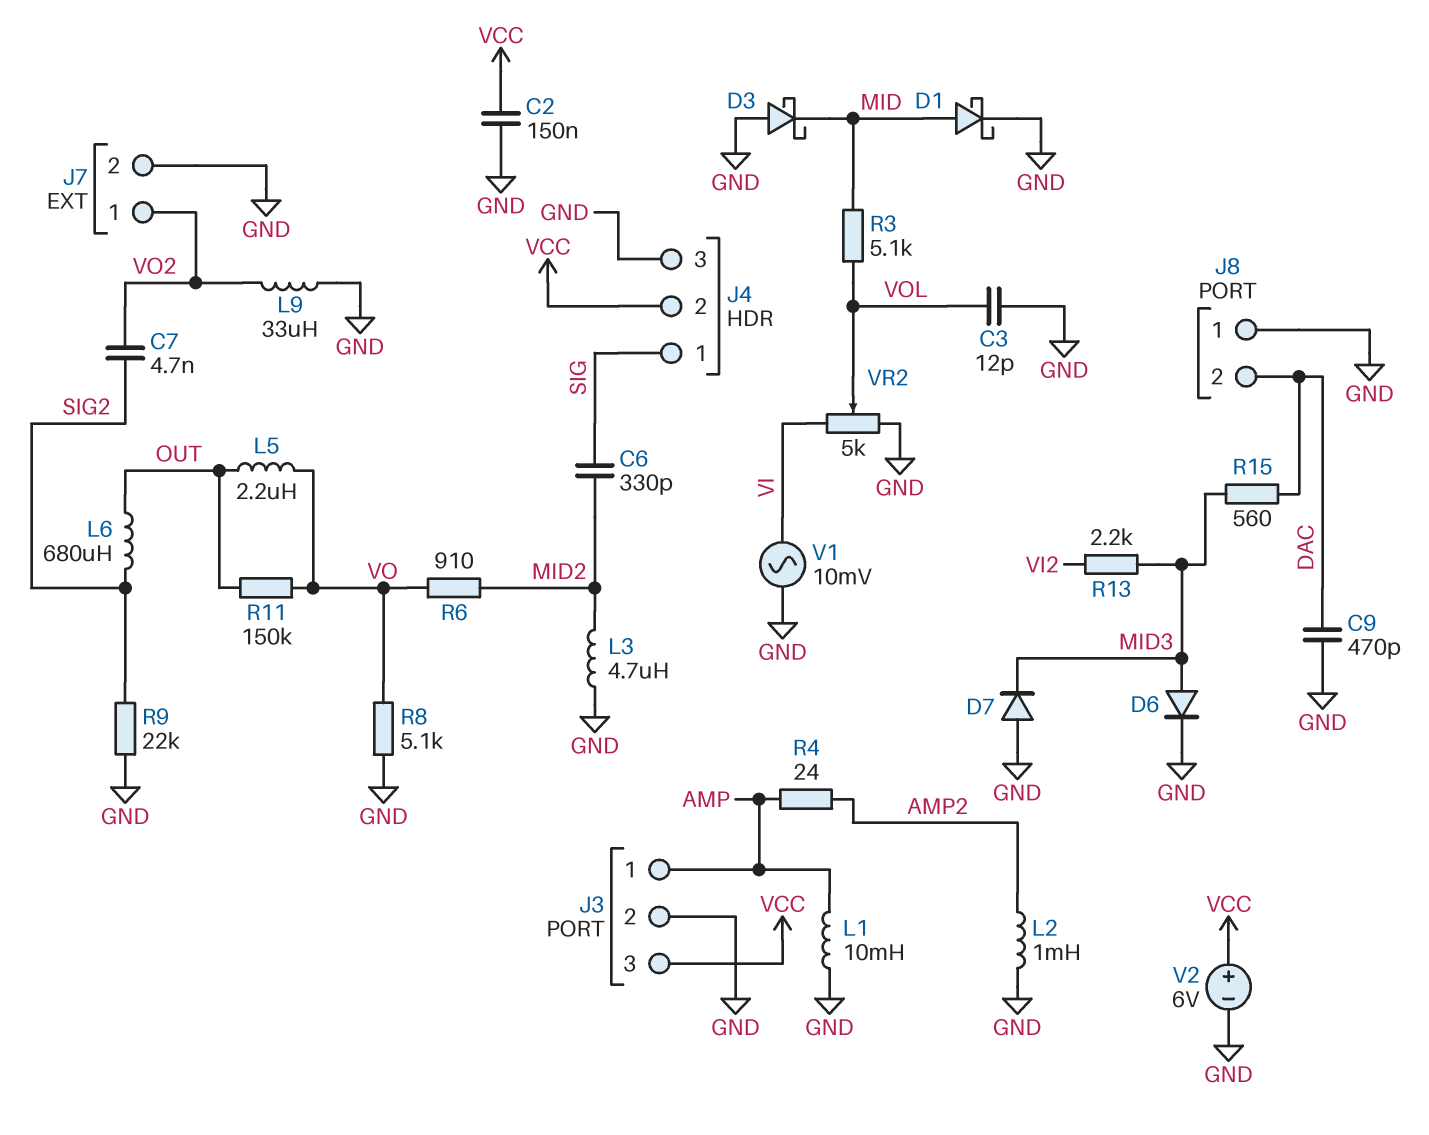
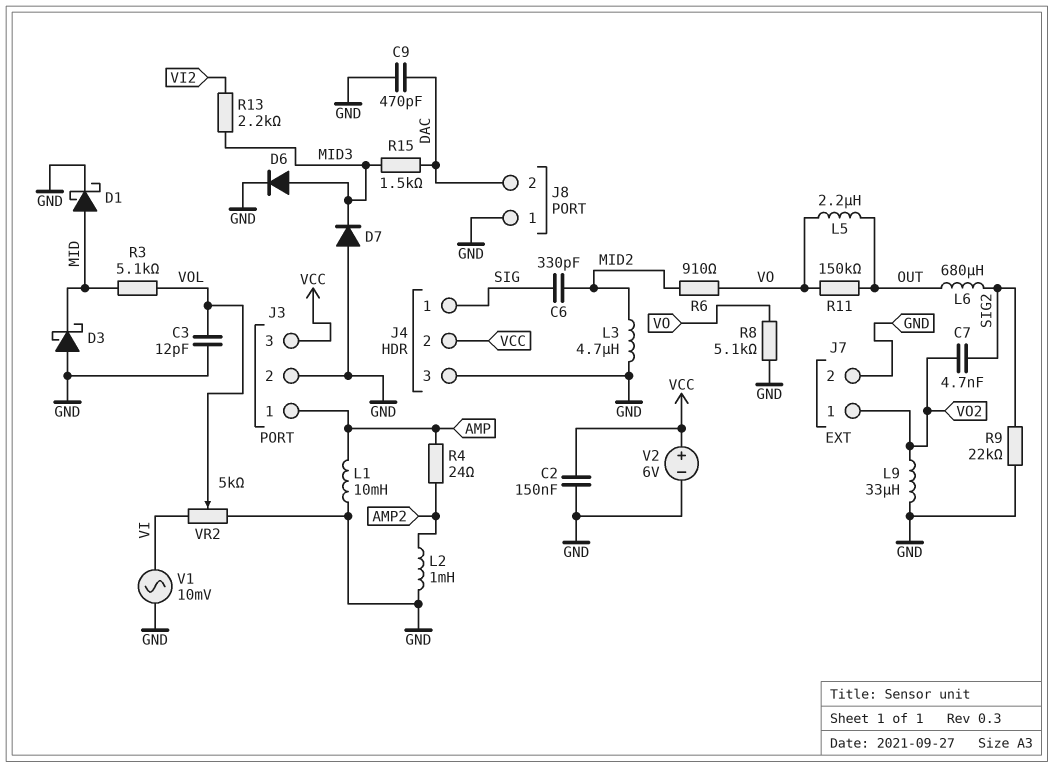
R15: 560 (DAC, MID3) -> 1.5k (DAC, MID3)

